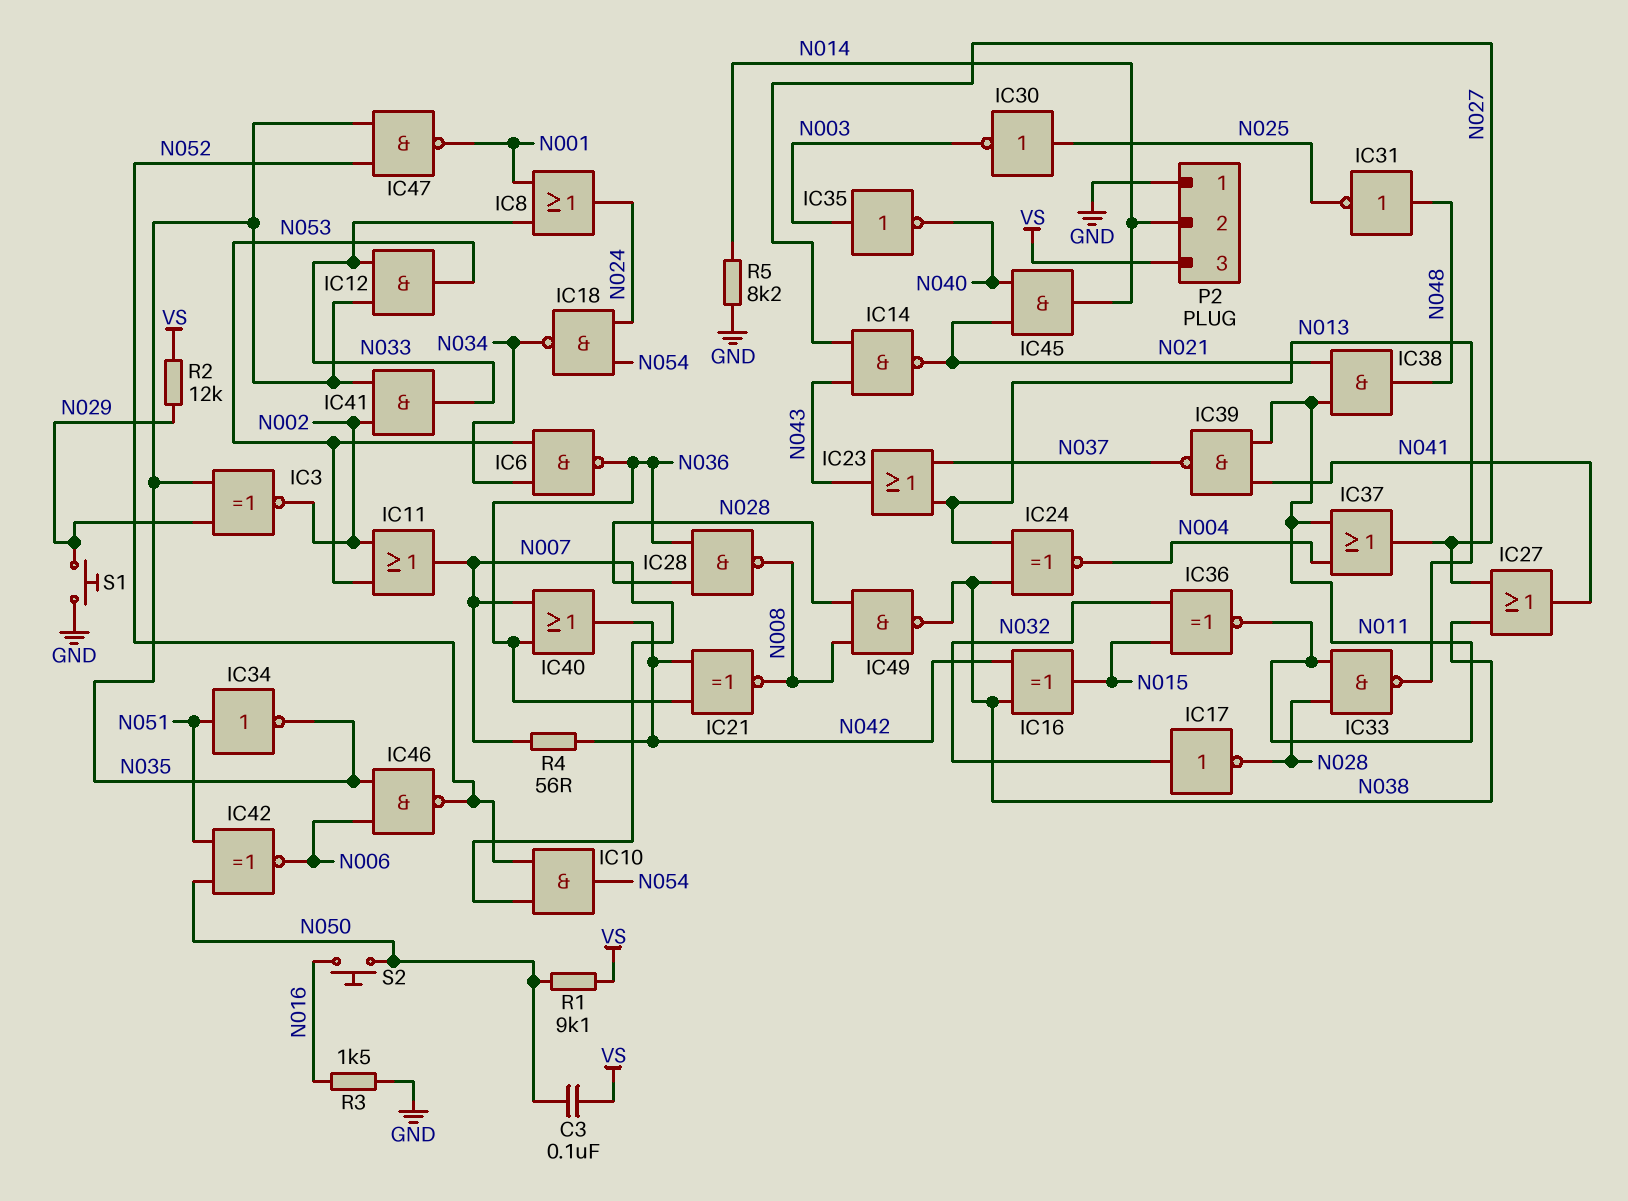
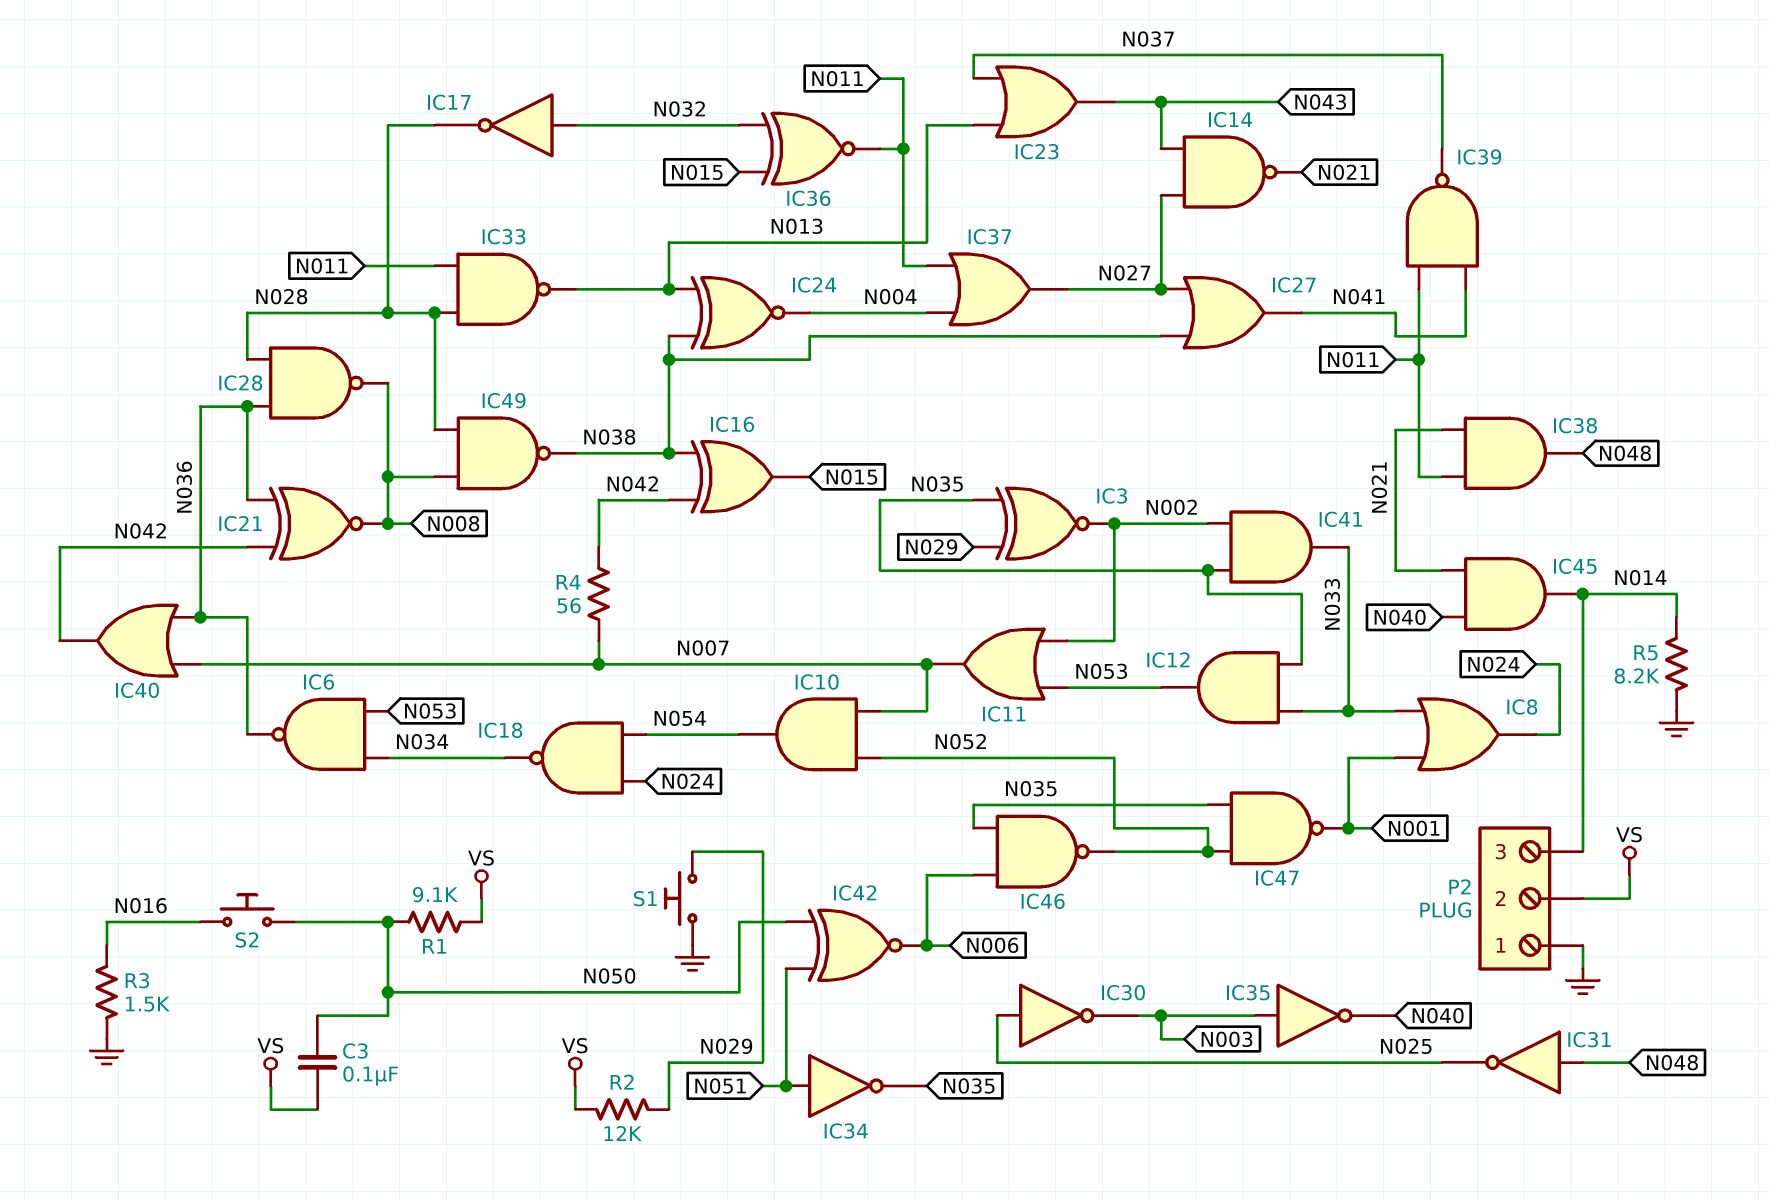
P2 pin 2: N014 -> VS
P2 pin 3: VS -> N014

